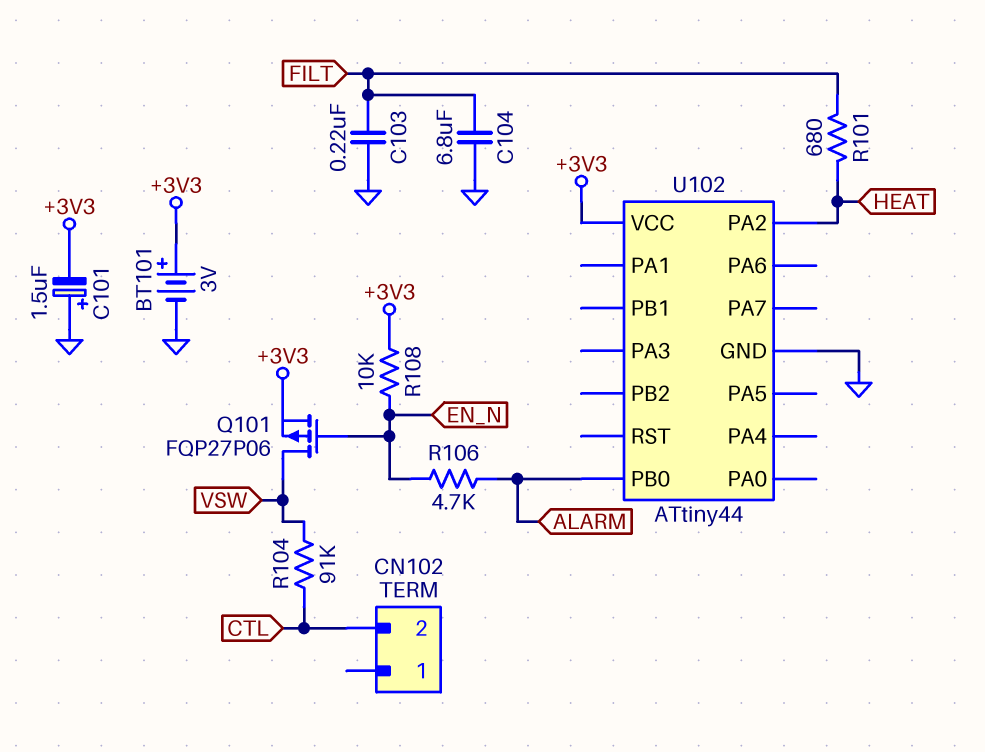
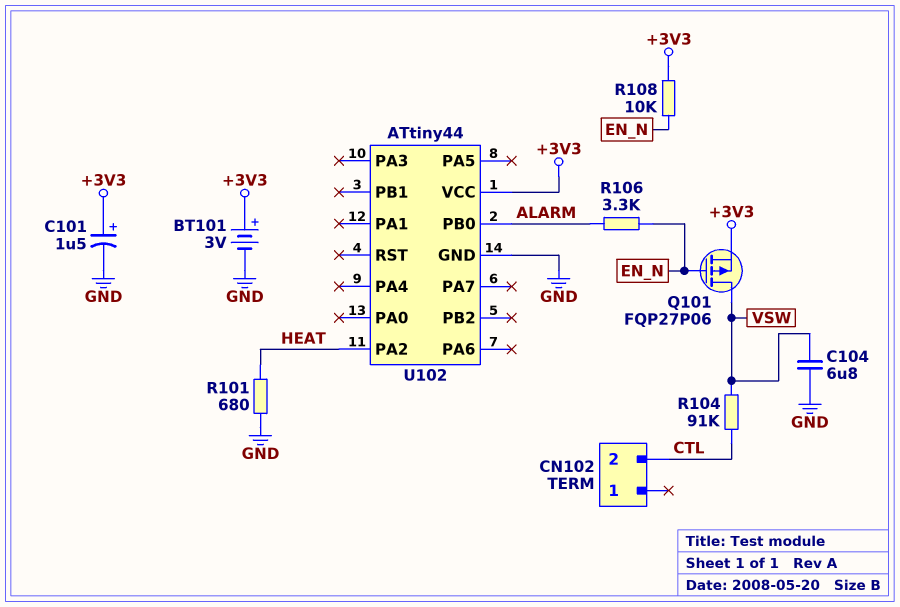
C101: 1.5uF (plus GND, minus +3V3) -> 1.5uF (plus +3V3, minus GND)
C103: 220nF (FILT, GND) -> none
C104: 6.8uF (FILT, GND) -> 6.8uF (GND, VSW)
R101: 680 (FILT, HEAT) -> 680 (GND, HEAT)
R106: 4.7k (ALARM, EN_N) -> 3.3k (ALARM, EN_N)

